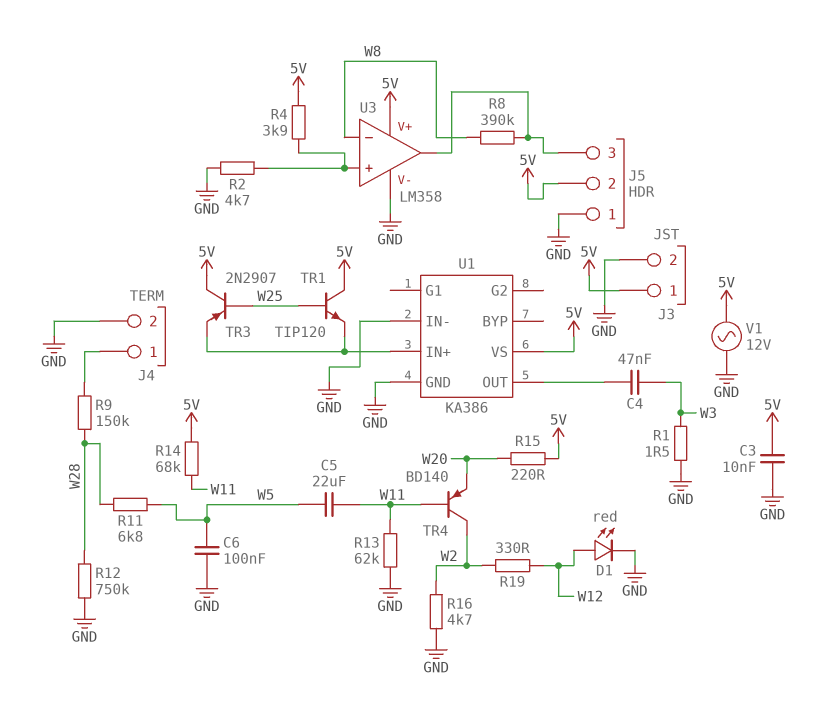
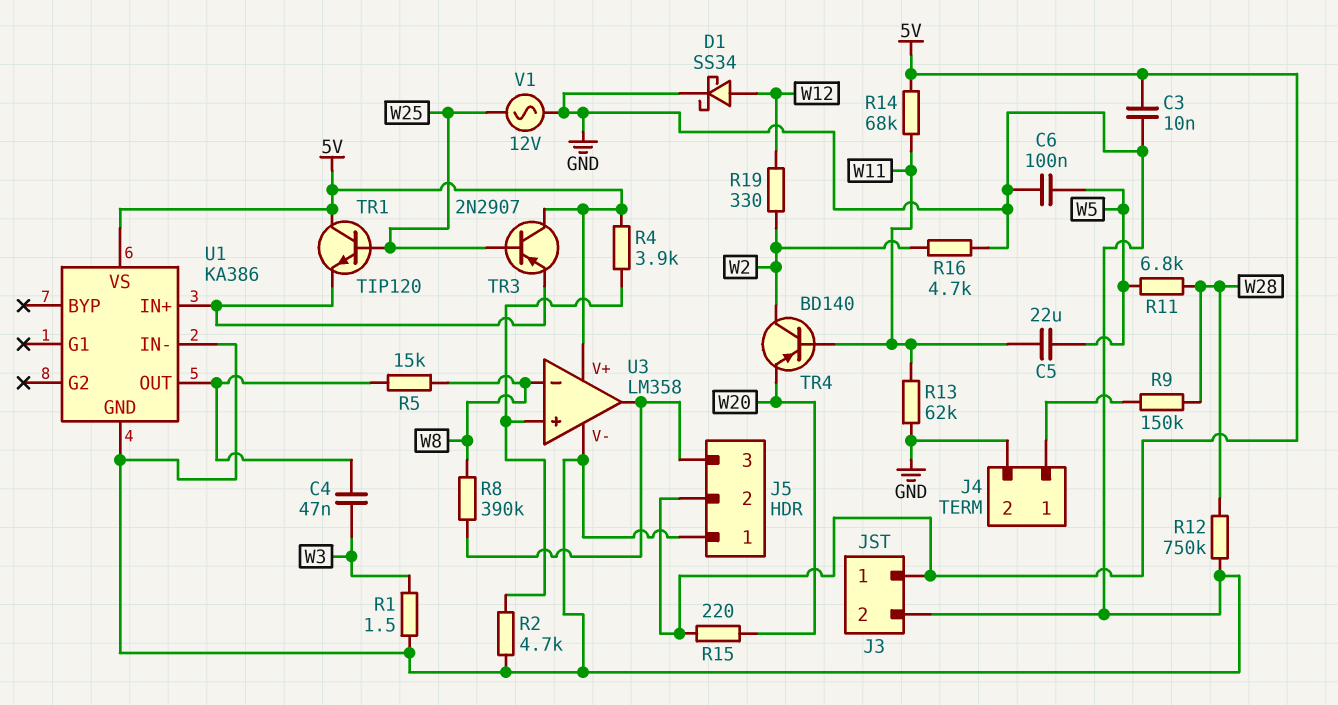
D1: LED red (A W12, K GND) -> schottky SS34 (A W12, K GND)
R5: none -> 15k (U1/OUT, W8)
V1: AC 12V (5V, GND) -> AC 12V (GND, W25)

